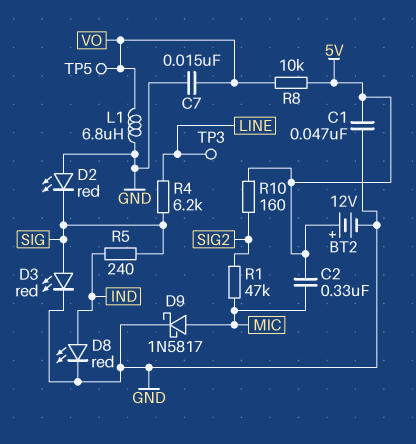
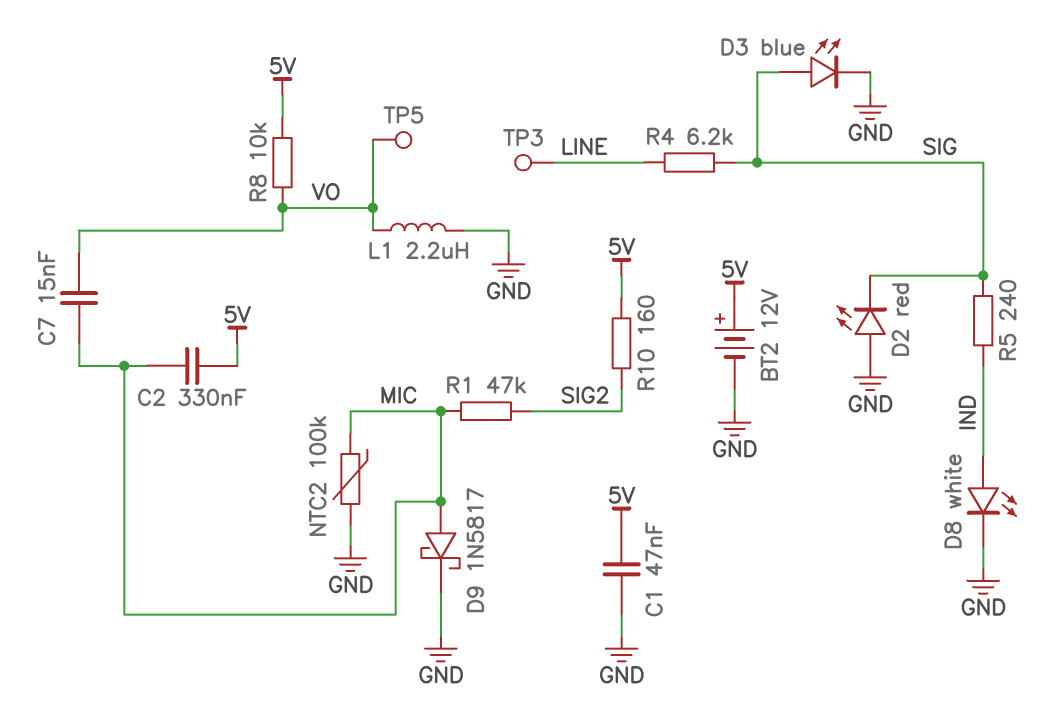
C7: 15nF (GND, VO) -> 15nF (MIC, VO)
D3: LED red (A SIG, K GND) -> LED blue (A SIG, K GND)
D8: LED red (A IND, K GND) -> LED white (A IND, K GND)
L1: 6.8uH (GND, VO) -> 2.2uH (GND, VO)
NTC2: none -> 100k (GND, MIC)

